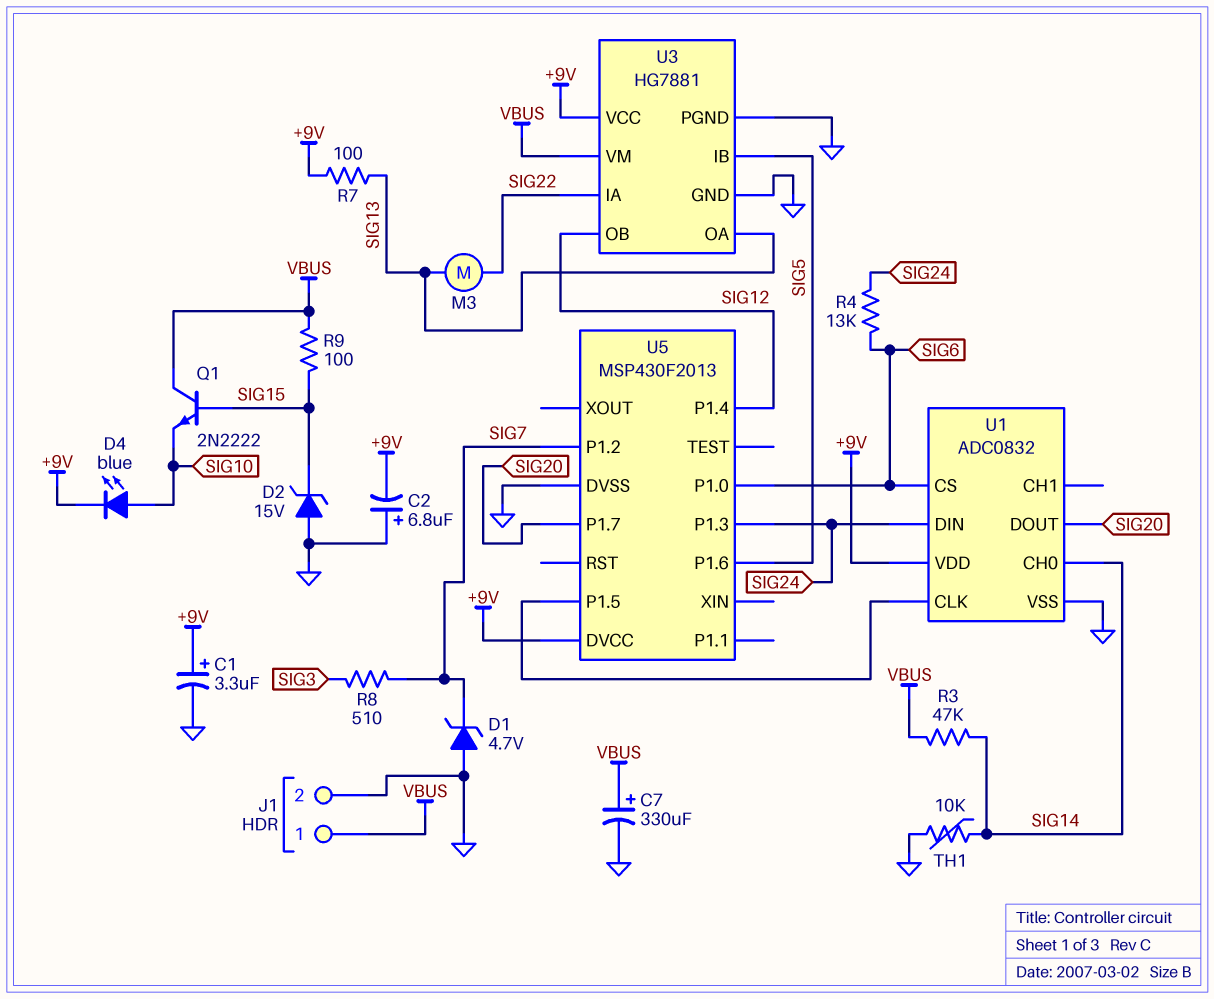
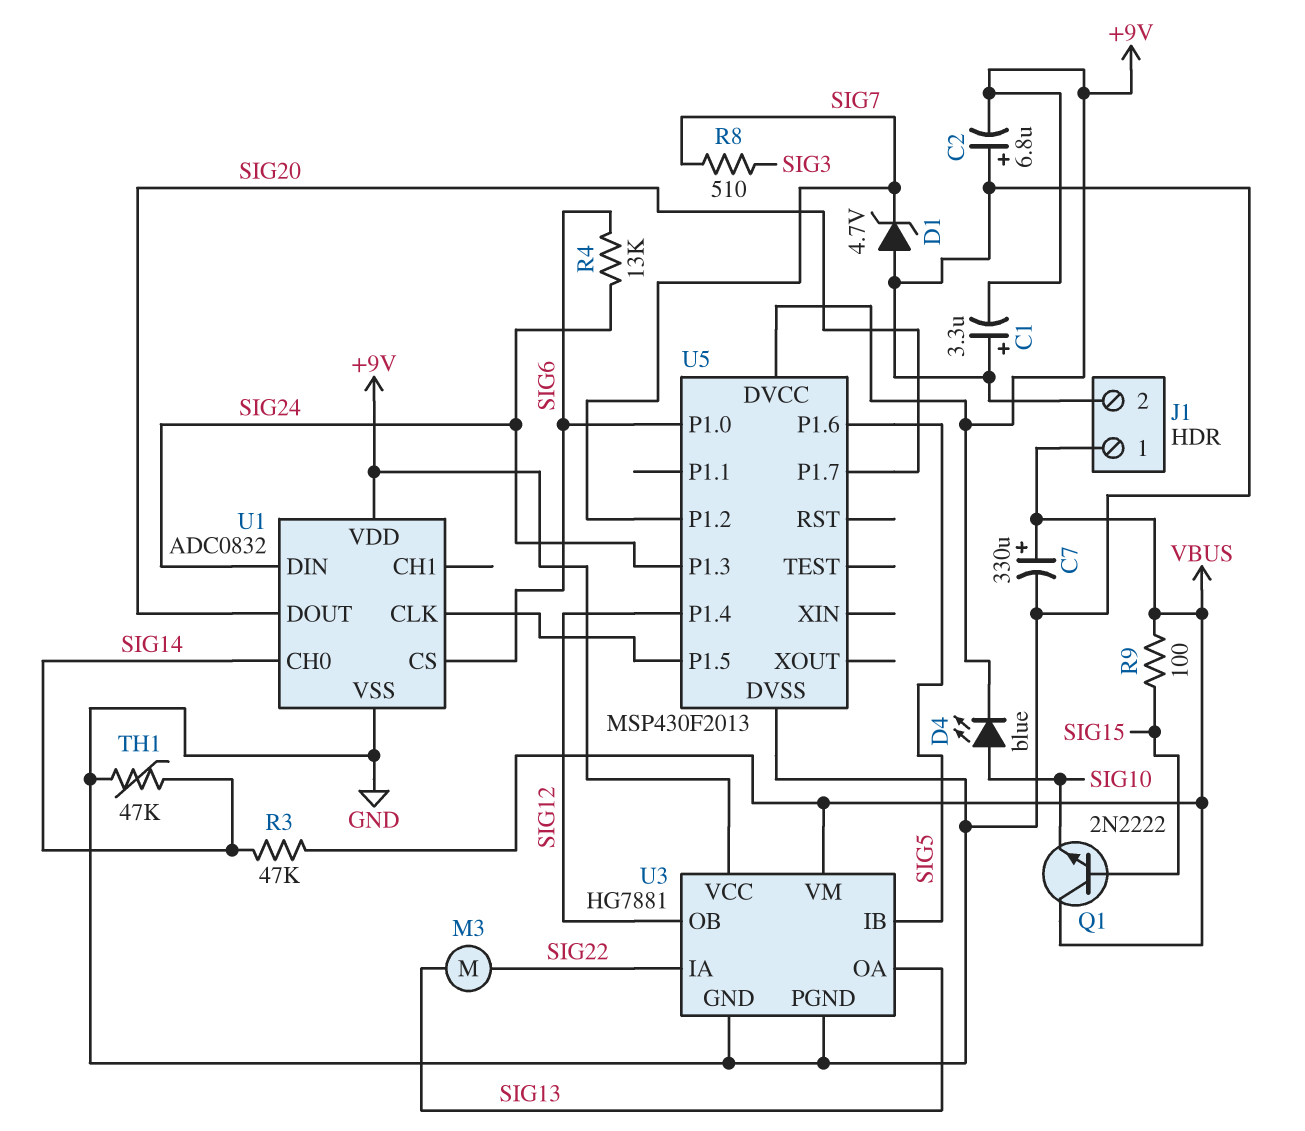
C1: 3.3uF (plus +9V, minus GND) -> 3.3uF (plus GND, minus +9V)
D2: zener 15V (A GND, K SIG15) -> none
R7: 100 (+9V, SIG13) -> none
TH1: 10k (GND, SIG14) -> 47k (GND, SIG14)

